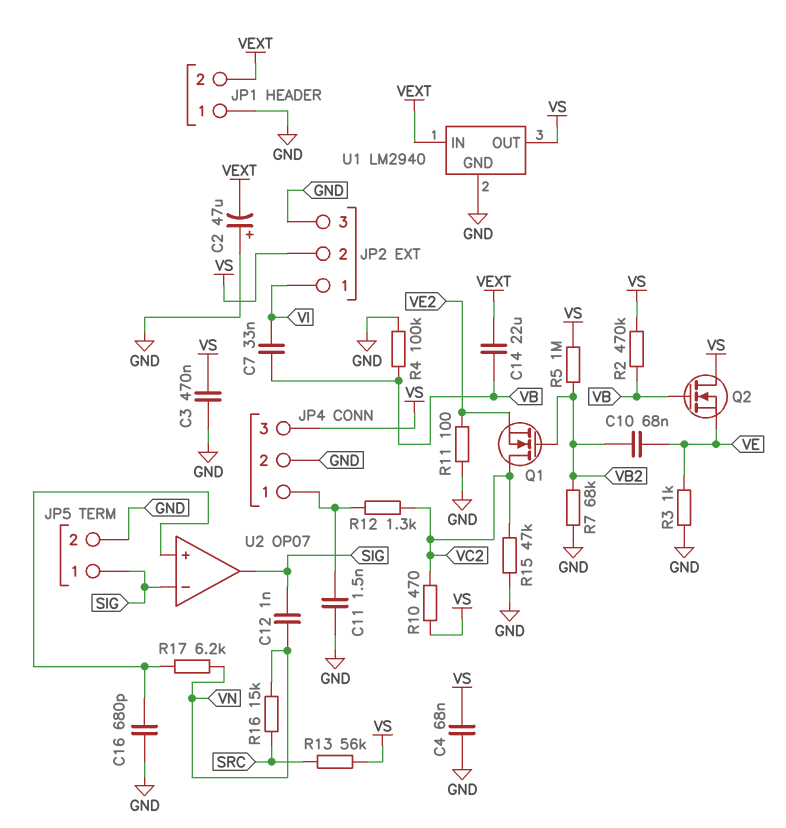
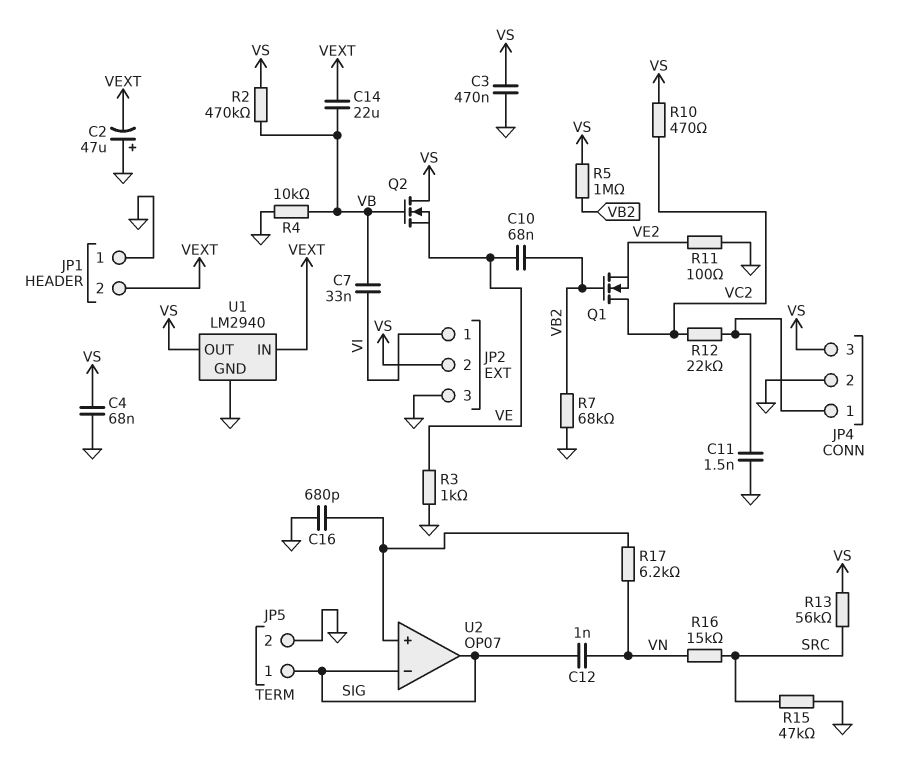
R4: 100k (GND, VB) -> 10k (GND, VB)
R12: 1.3k (JP4/1, VC2) -> 22k (JP4/1, VC2)
R15: 47k (GND, VC2) -> 47k (GND, SRC)

